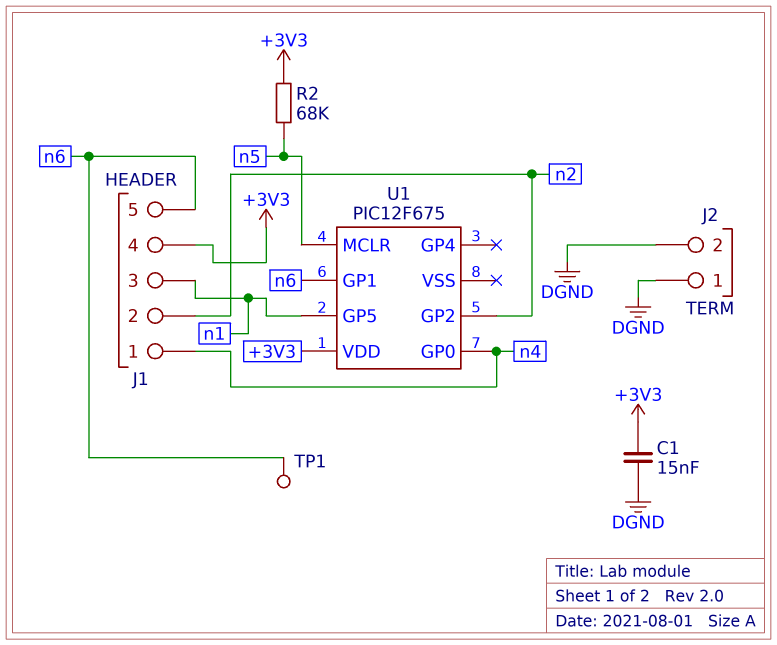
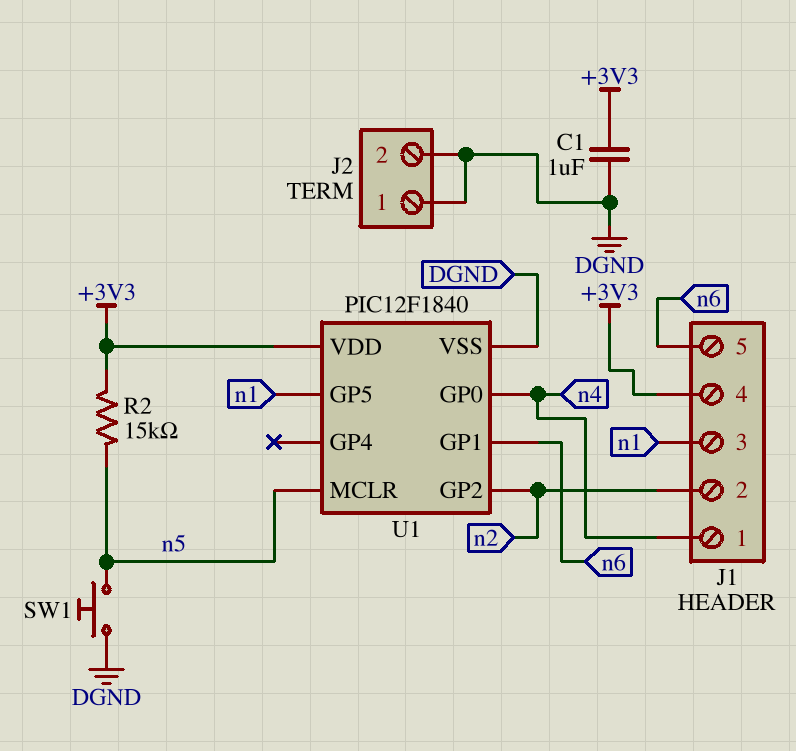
C1: 15nF (+3V3, DGND) -> 1uF (+3V3, DGND)
R2: 68k (+3V3, n5) -> 15k (+3V3, n5)
SW1: none -> button (DGND, n5)
TP1: test point (n6) -> none
U1: PIC12F675 -> PIC12F1840
U1 pin VSS: none -> DGND

